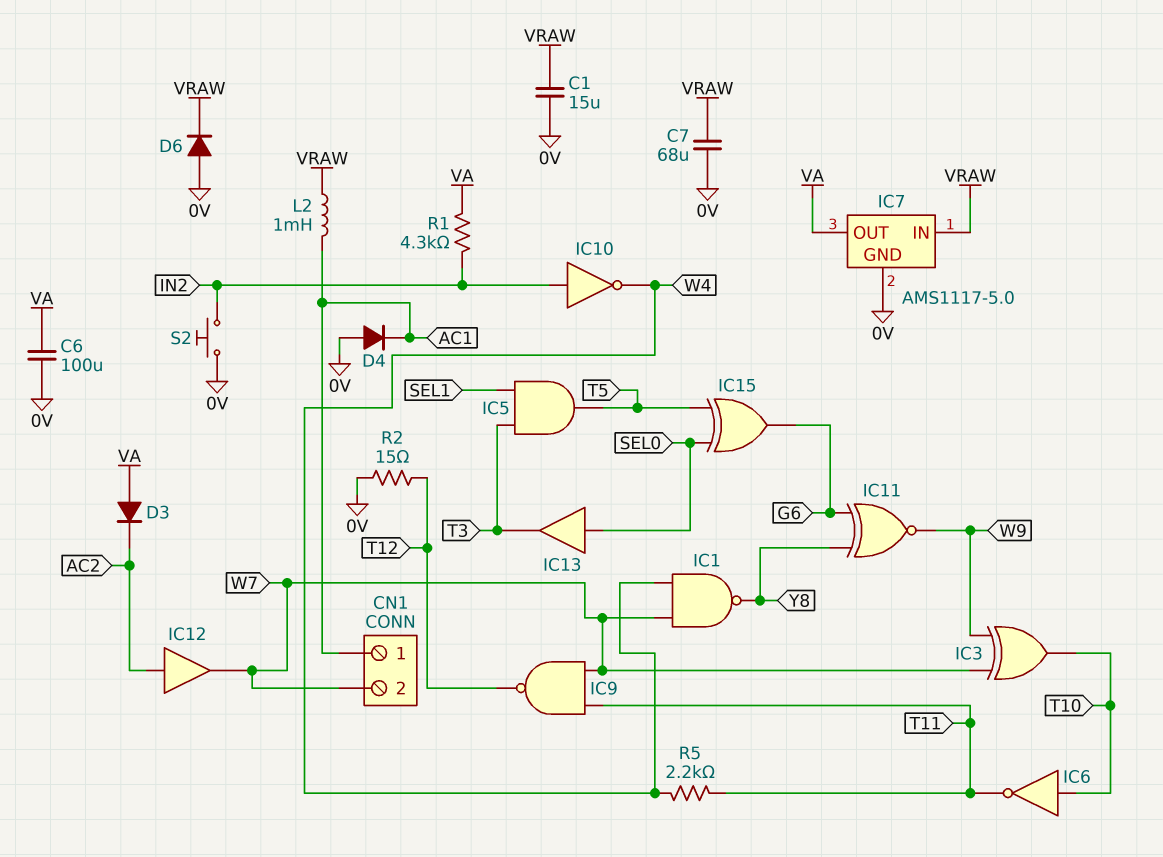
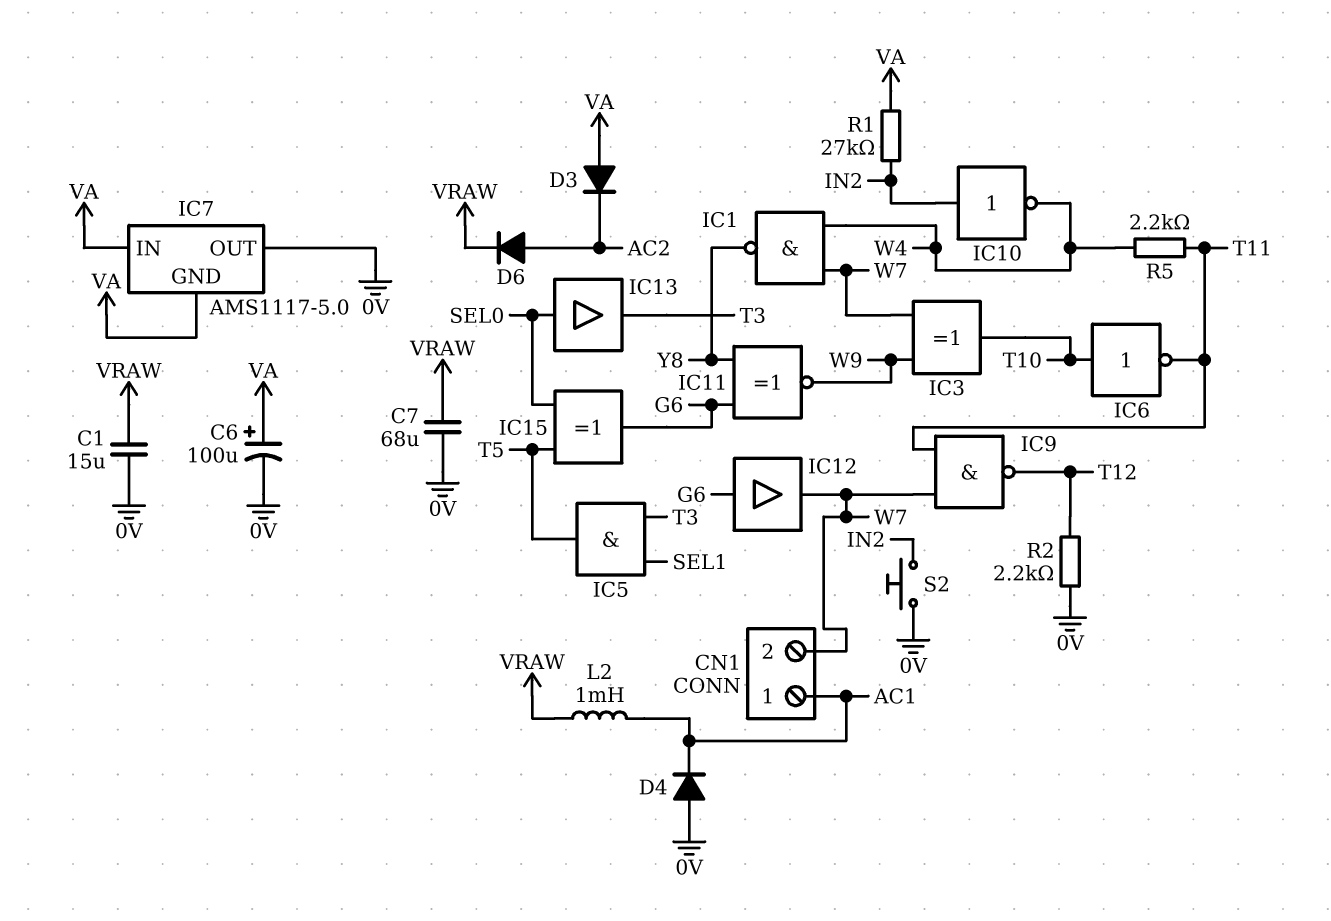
C6: 100uF (0V, VA) -> 100uF (plus VA, minus 0V)
D6: diode (A 0V, K VRAW) -> diode (A AC2, K VRAW)
IC7 pin GND: 0V -> VA
IC7 pin IN: VRAW -> VA
IC7 pin OUT: VA -> 0V
IC12: buffer (in AC2, out W7) -> buffer (in G6, out W7)
R1: 4.3k (IN2, VA) -> 27k (IN2, VA)
R2: 15 (0V, T12) -> 2.2k (0V, T12)

